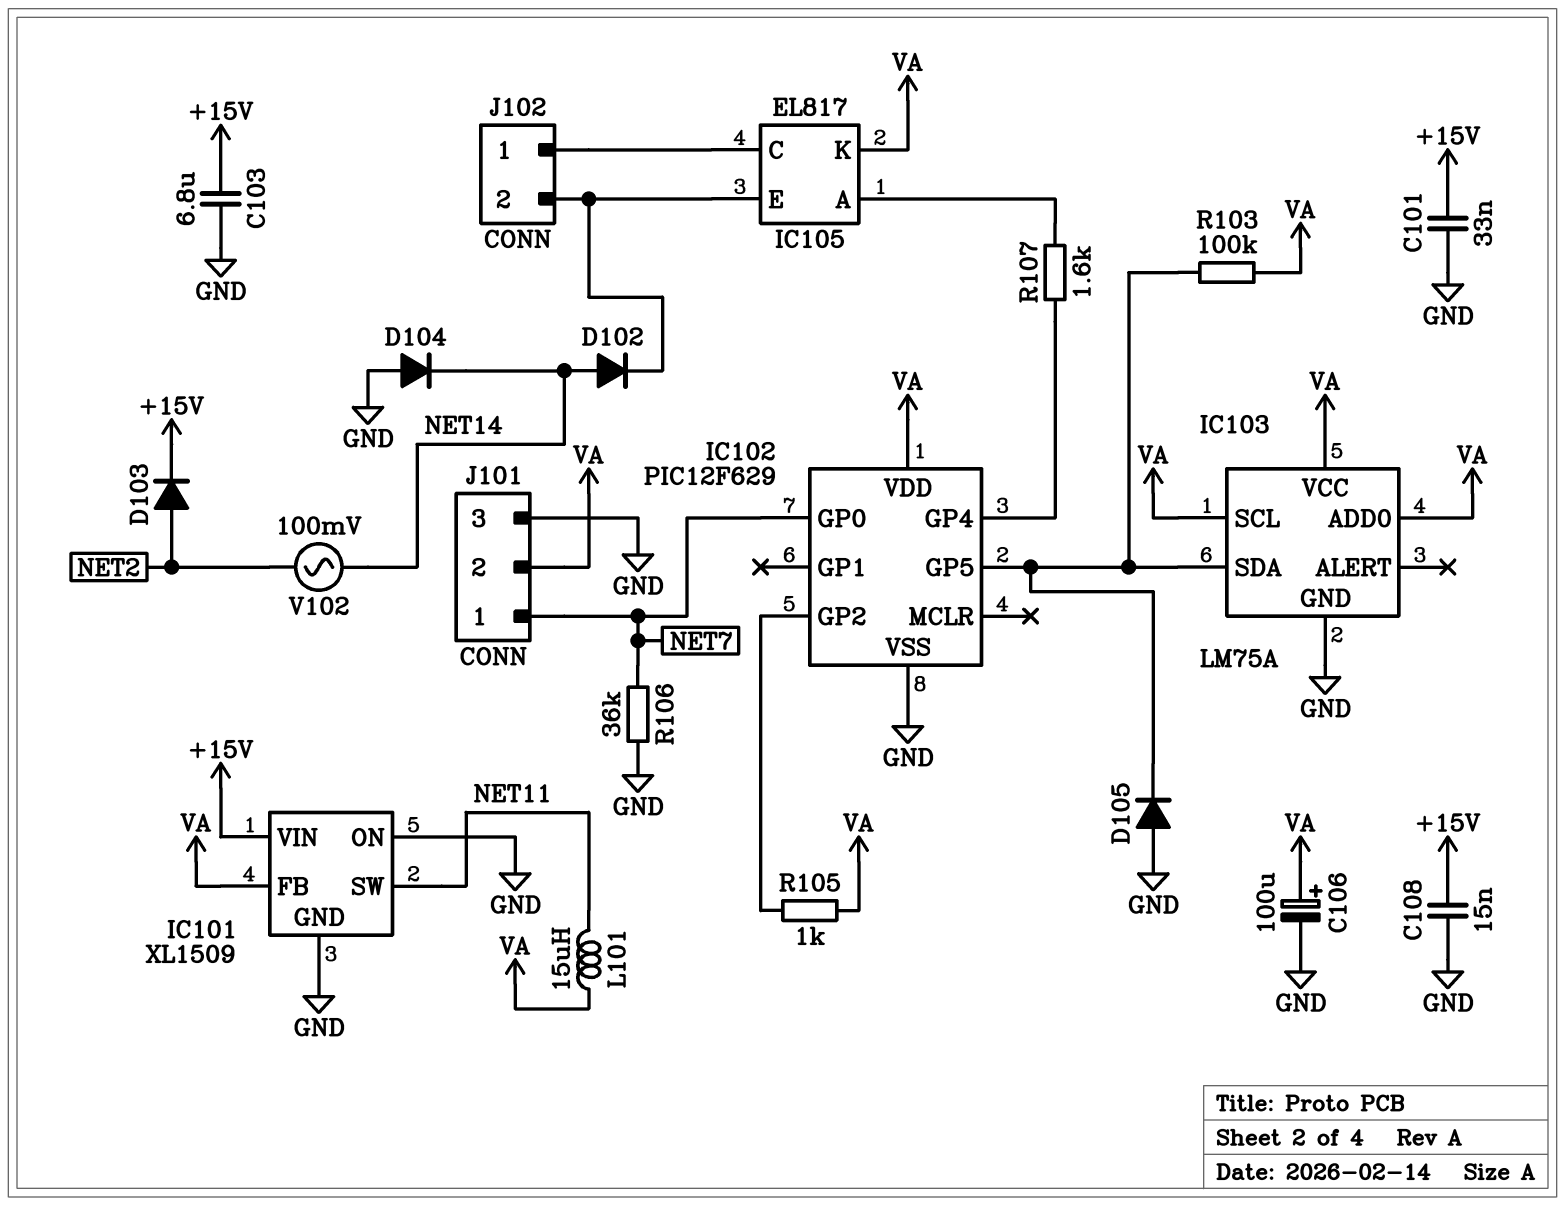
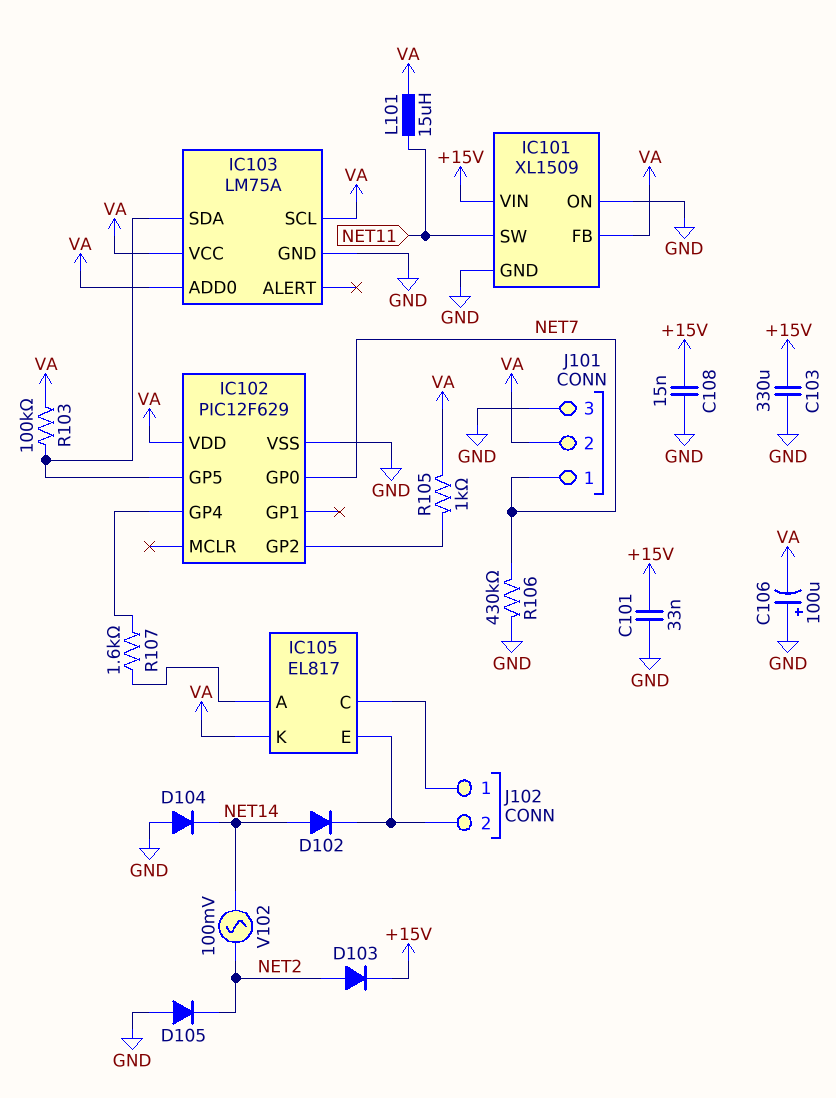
C103: 6.8uF (+15V, GND) -> 330uF (+15V, GND)
C106: 100uF (plus VA, minus GND) -> 100uF (plus GND, minus VA)
D105: diode (A GND, K IC102/GP5) -> diode (A GND, K NET2)
R106: 36k (GND, NET7) -> 430k (GND, NET7)

